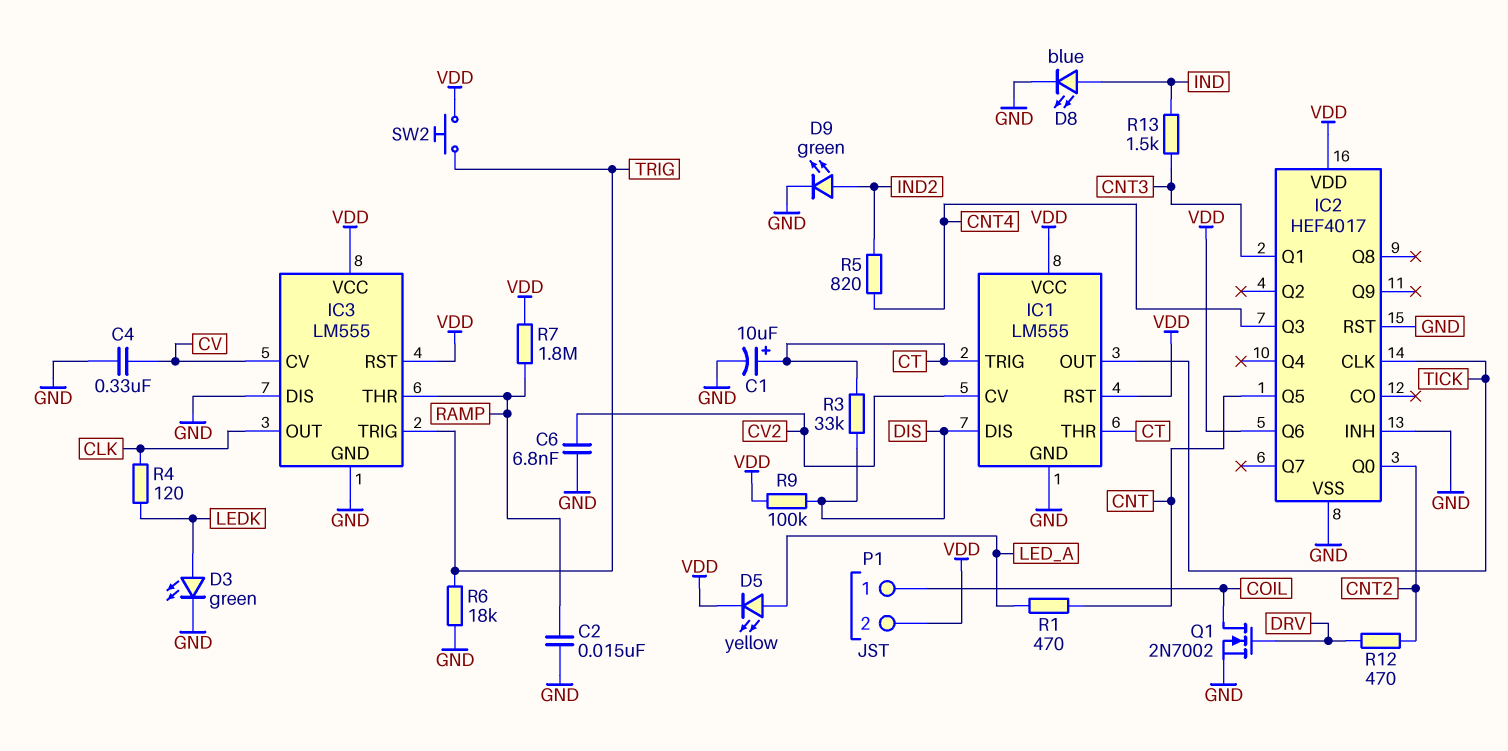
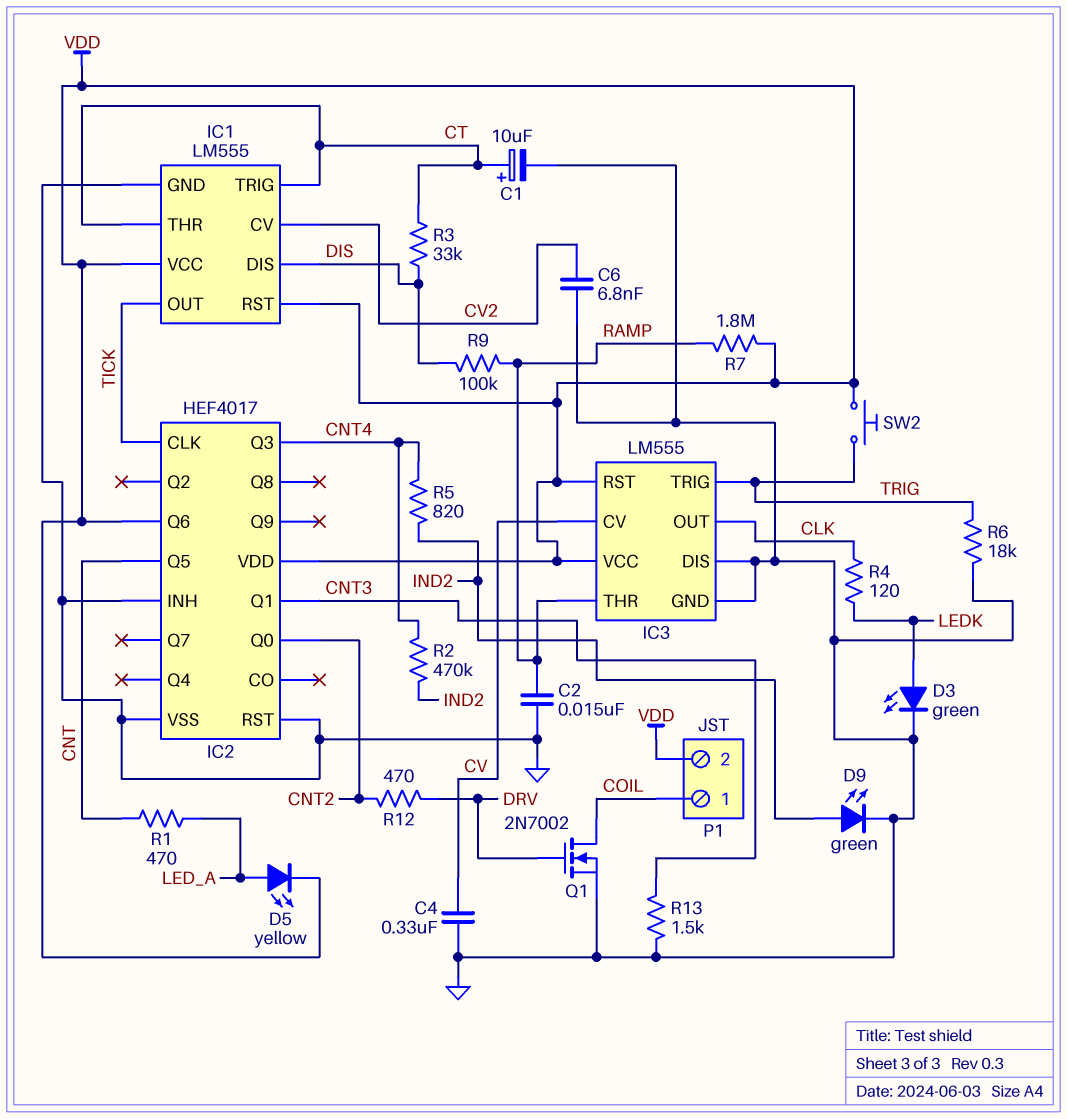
D8: LED blue (A IND, K GND) -> none
R2: none -> 470k (CNT4, IND2)
R9: 100k (DIS, VDD) -> 100k (DIS, RAMP)
R13: 1.5k (CNT3, IND) -> 1.5k (CNT3, GND)

